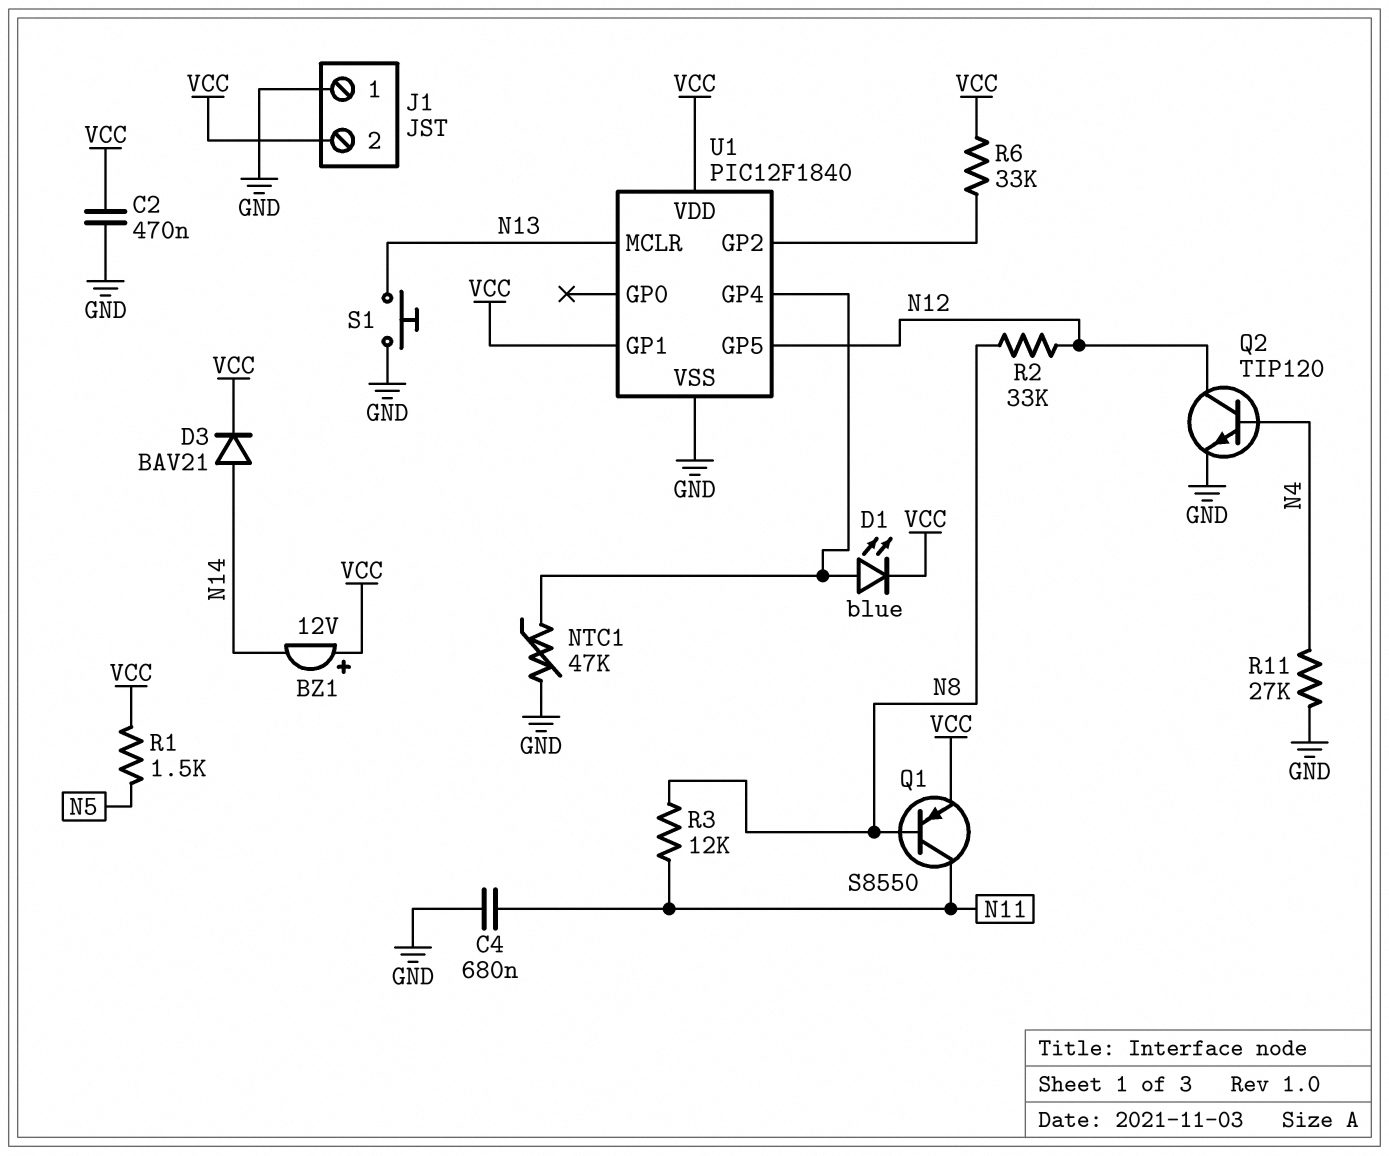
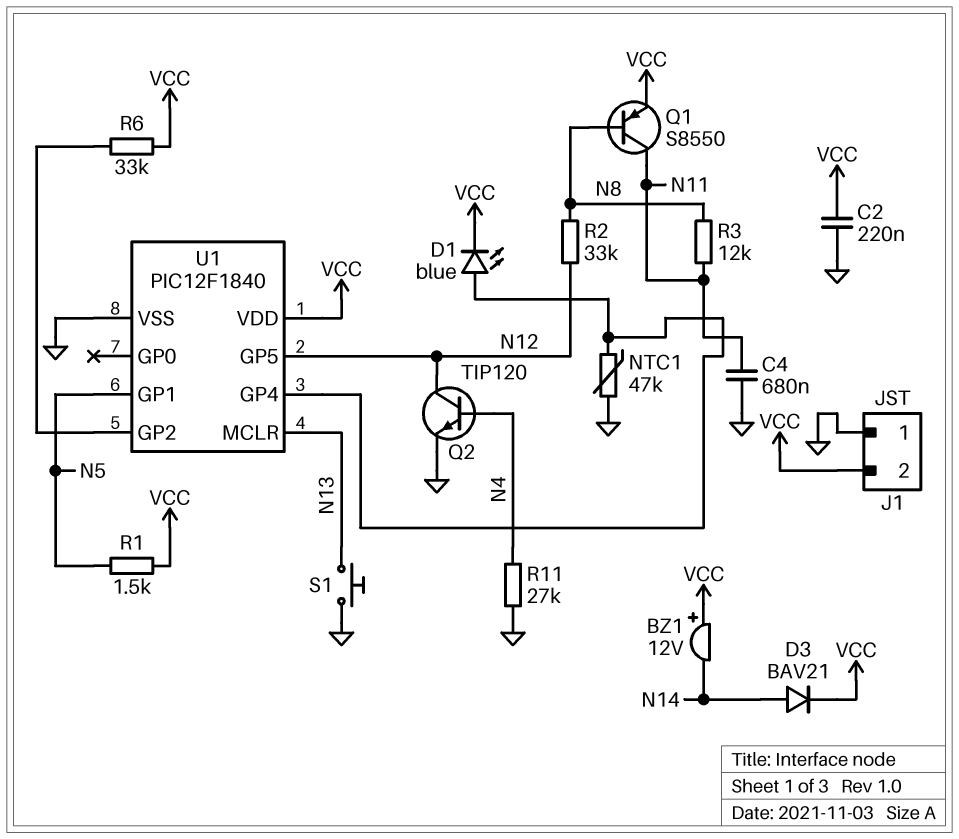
C2: 470nF (GND, VCC) -> 220nF (GND, VCC)
U1 pin GP1: VCC -> N5

